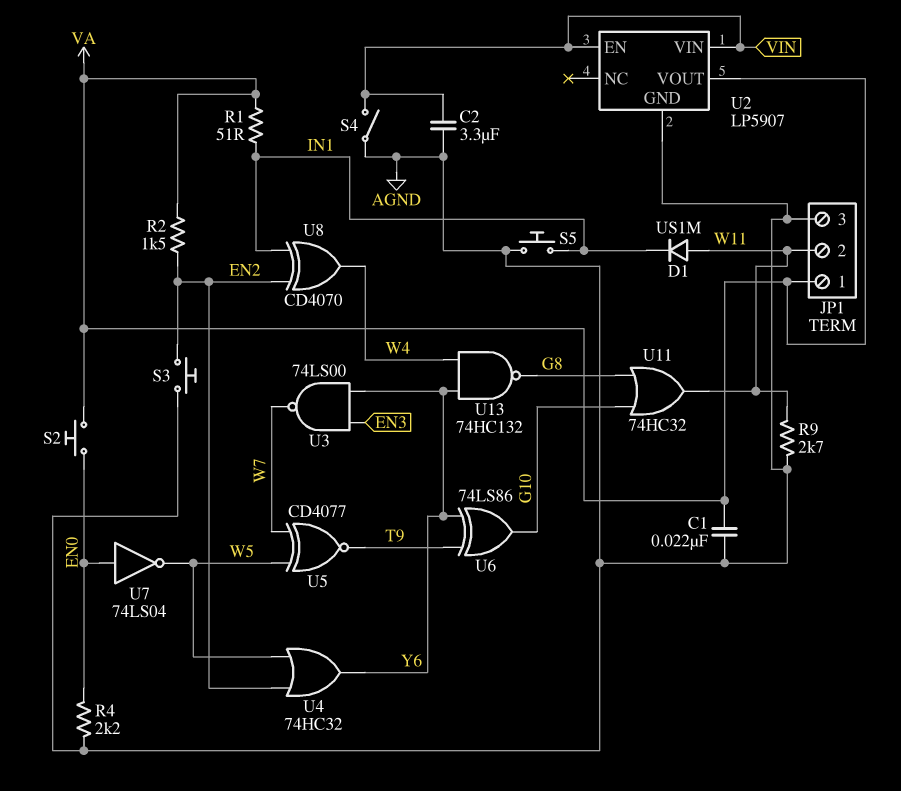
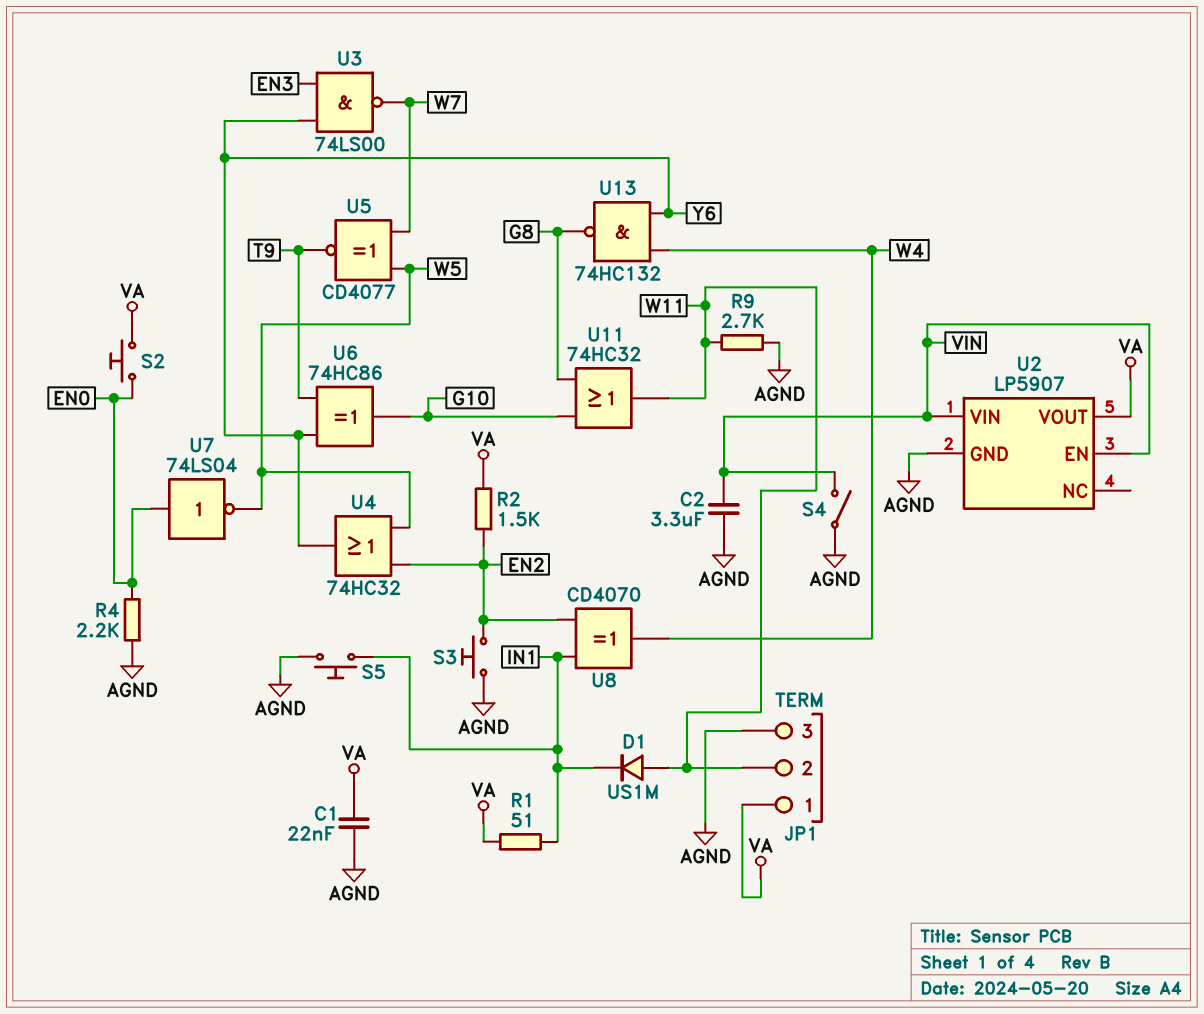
U6: XOR 74LS86 (in T9, in Y6, out G10) -> XOR 74HC86 (in T9, in Y6, out G10)

